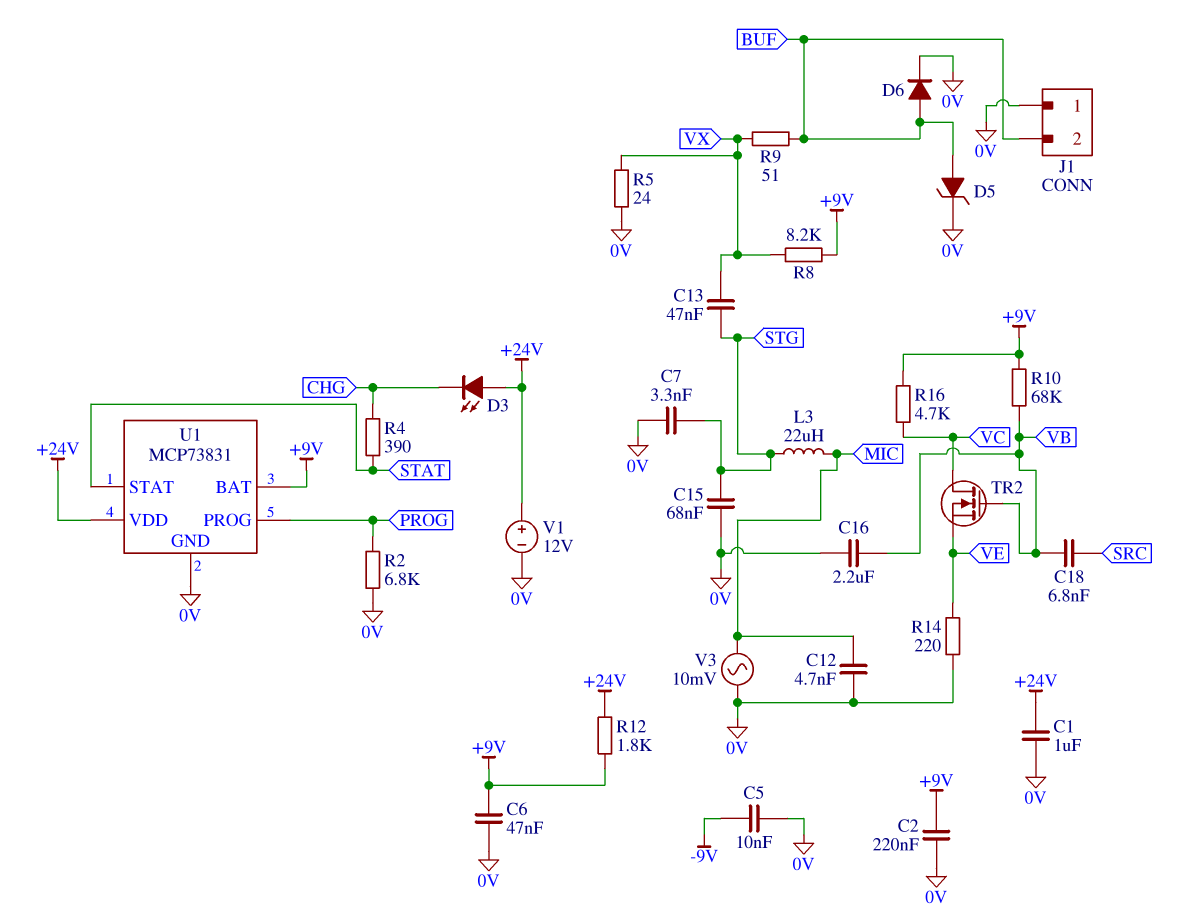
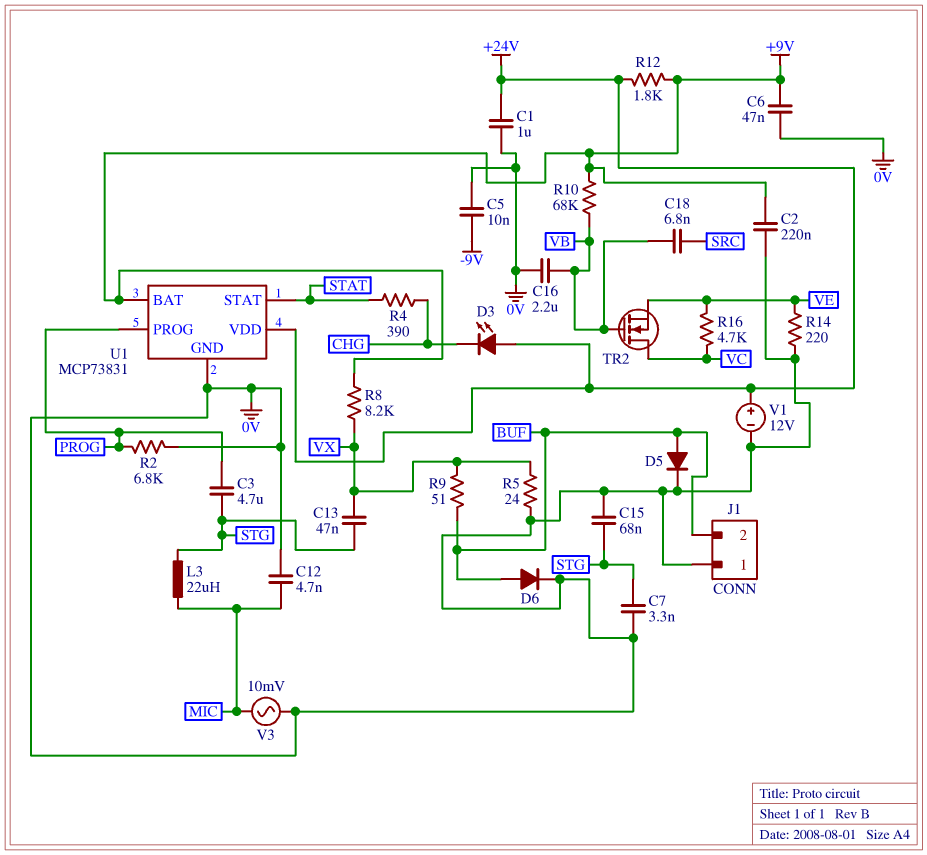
C3: none -> 4.7uF (PROG, STG)
D5: zener (A BUF, K 0V) -> diode (A BUF, K 0V)
R16: 4.7k (+9V, VC) -> 4.7k (VC, VE)

